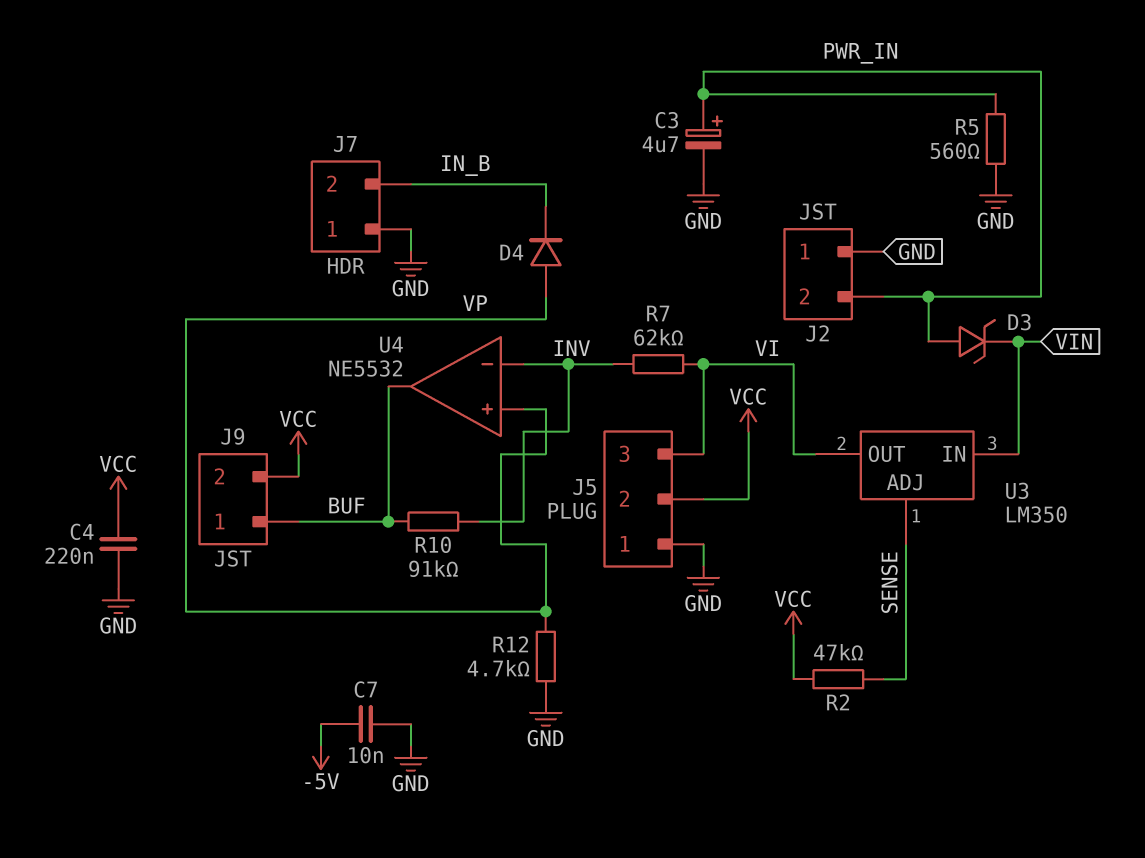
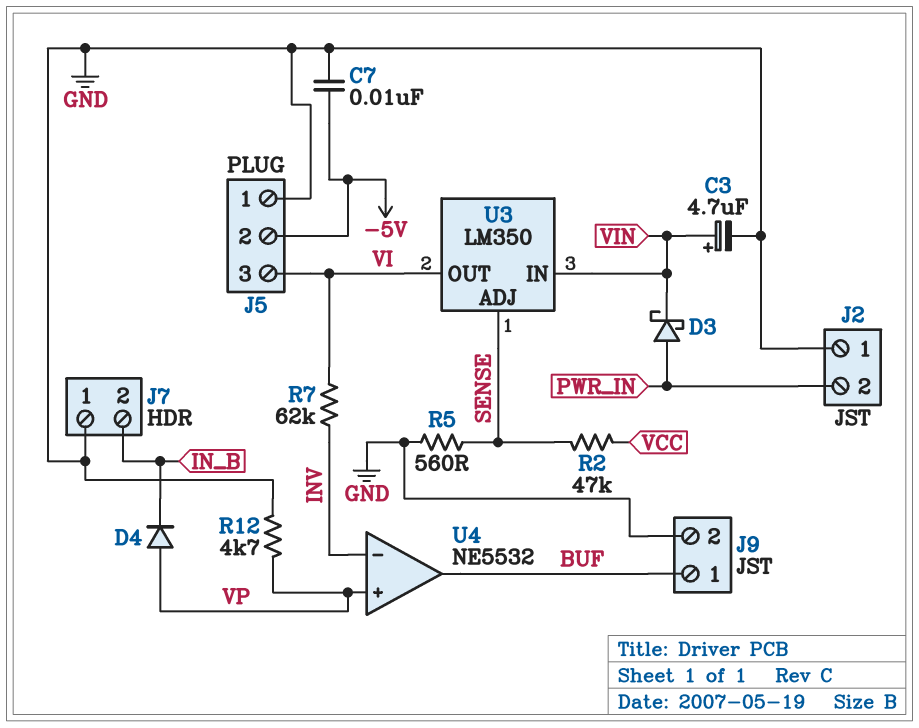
C3: 4.7uF (plus PWR_IN, minus GND) -> 4.7uF (plus VIN, minus GND)
C4: 220nF (GND, VCC) -> none
D3: zener (A PWR_IN, K VIN) -> schottky (A PWR_IN, K VIN)
J5 pin 2: VCC -> -5V
J9 pin 2: VCC -> GND
R5: 560 (GND, PWR_IN) -> 560 (GND, SENSE)
R10: 91k (BUF, INV) -> none

